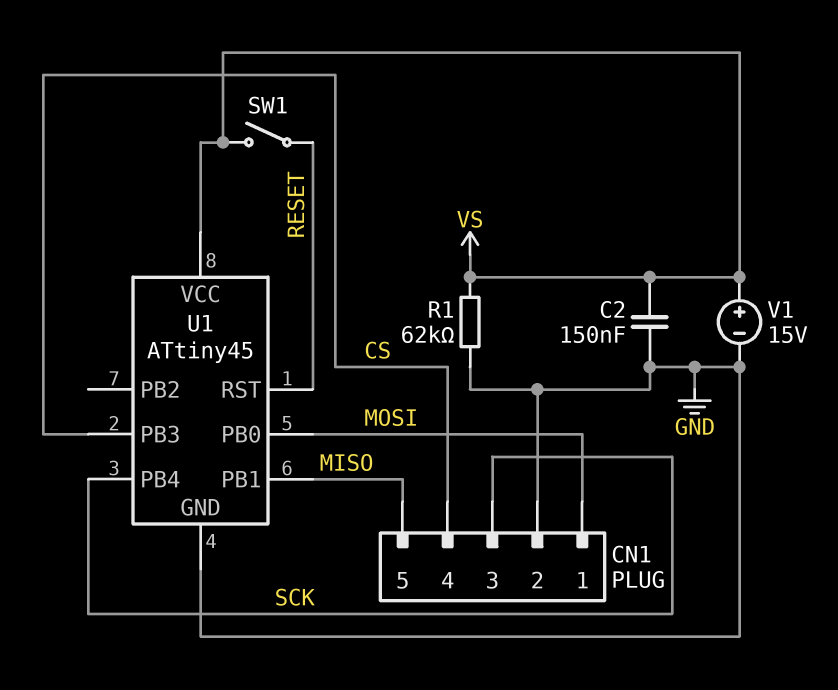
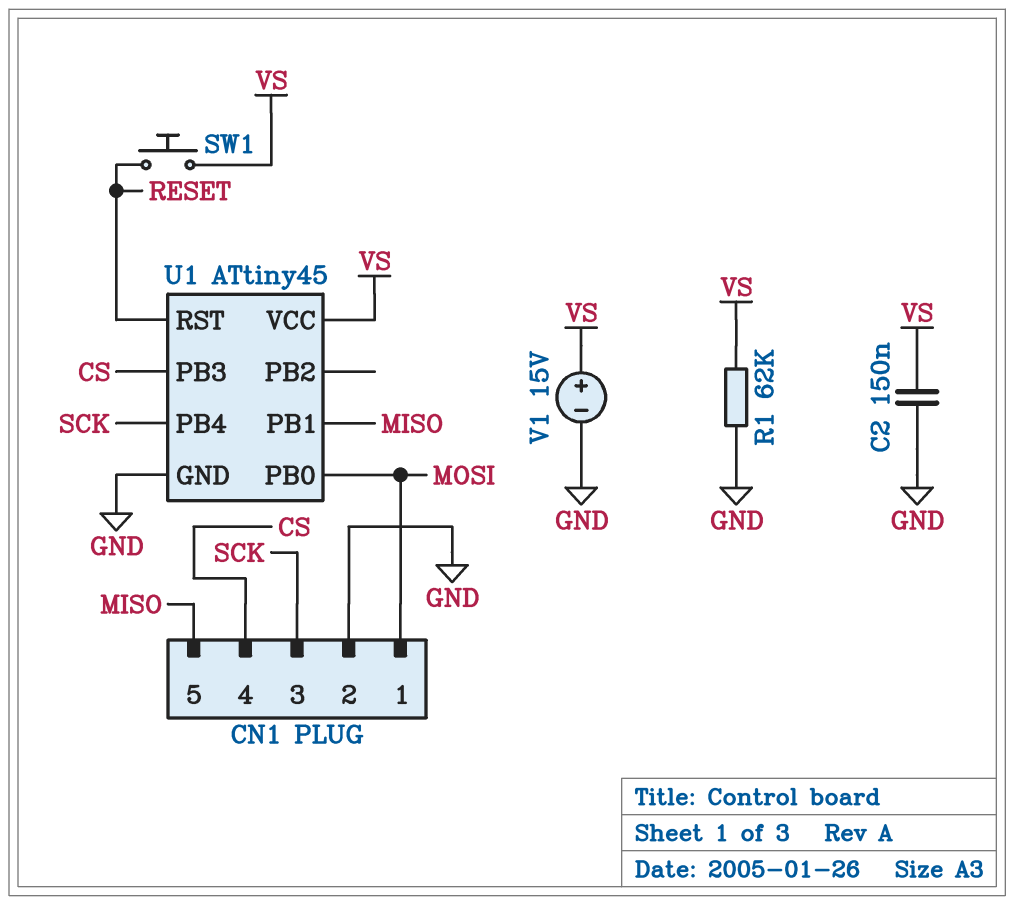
SW1: switch (RESET, VS) -> button (RESET, VS)

